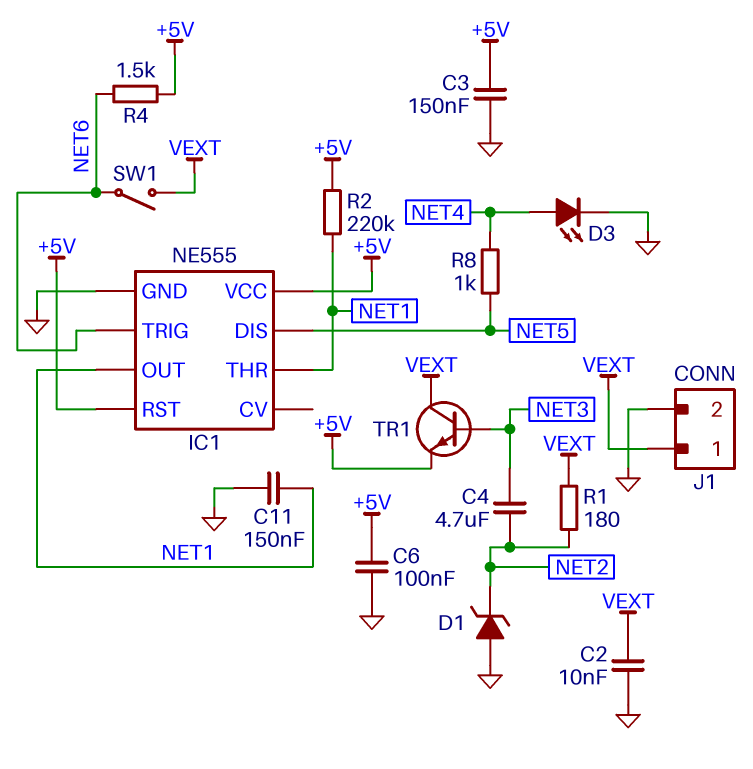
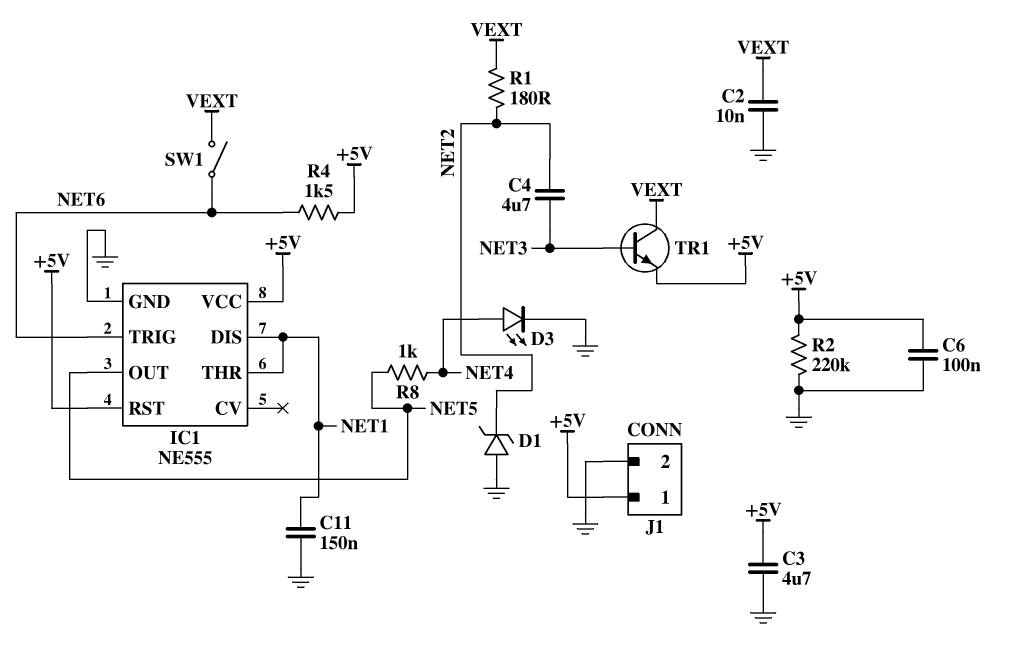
C3: 150nF (+5V, GND) -> 4.7uF (+5V, GND)
IC1 pin DIS: NET5 -> NET1
IC1 pin OUT: NET1 -> NET5
J1 pin 1: VEXT -> +5V
R2: 220k (+5V, NET1) -> 220k (+5V, GND)

